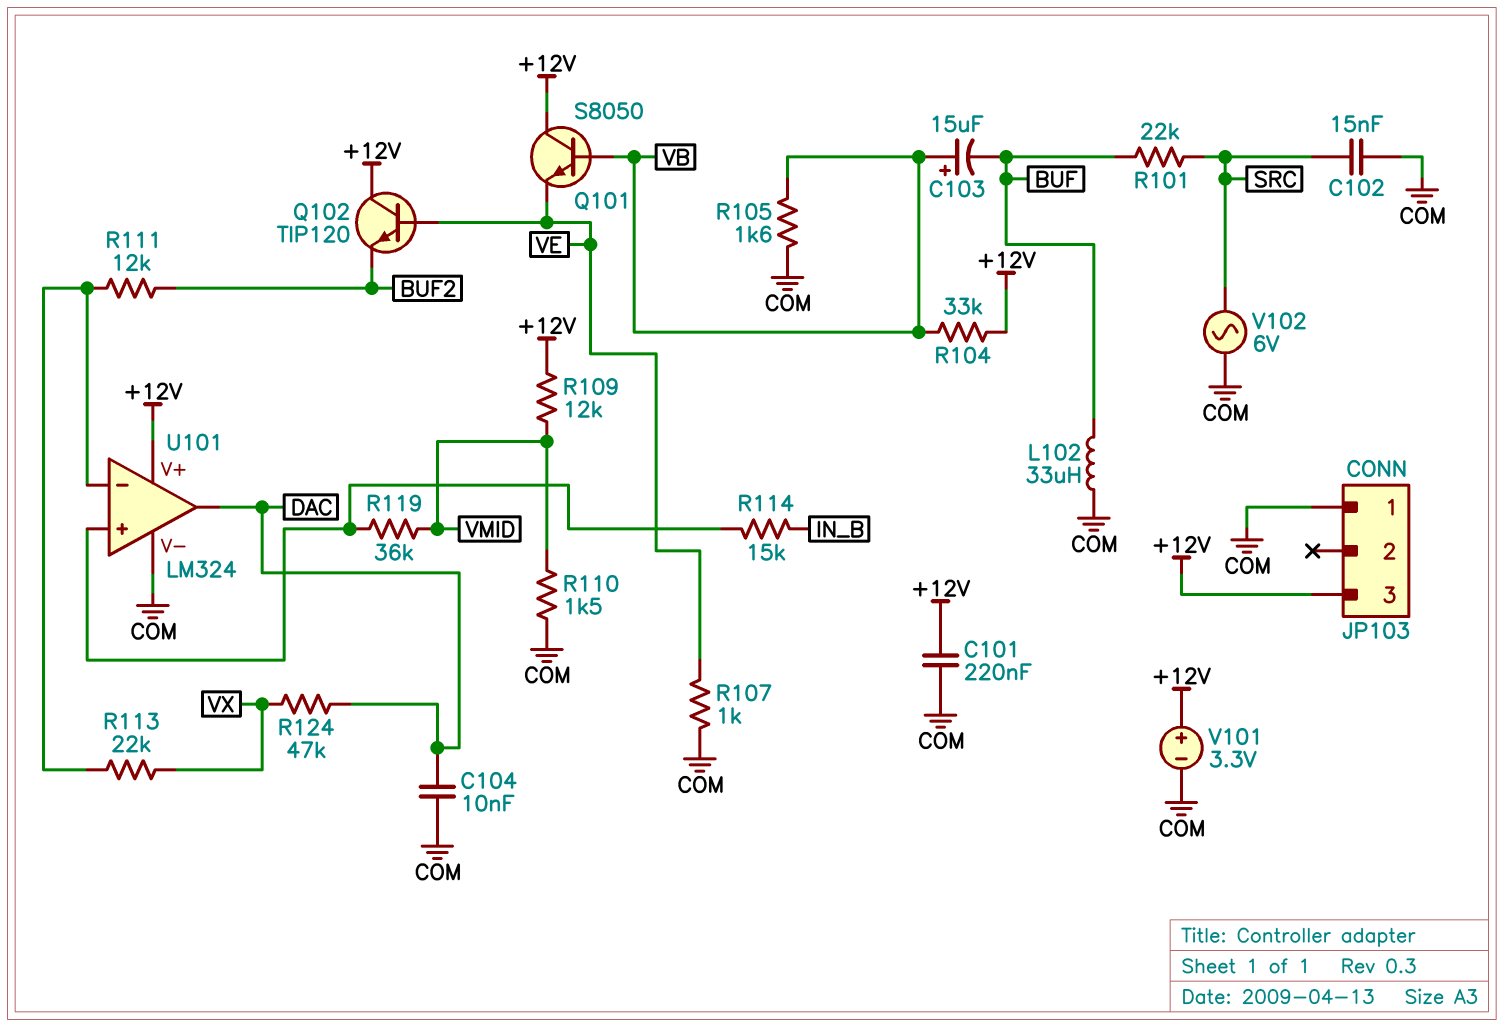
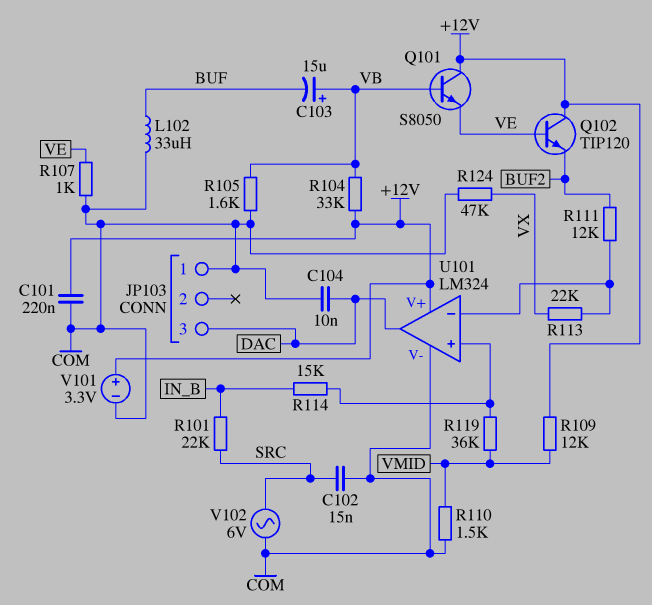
JP103 pin 3: +12V -> DAC
R101: 22k (BUF, SRC) -> 22k (IN_B, SRC)
R124: 47k (DAC, VX) -> 47k (COM, VX)

